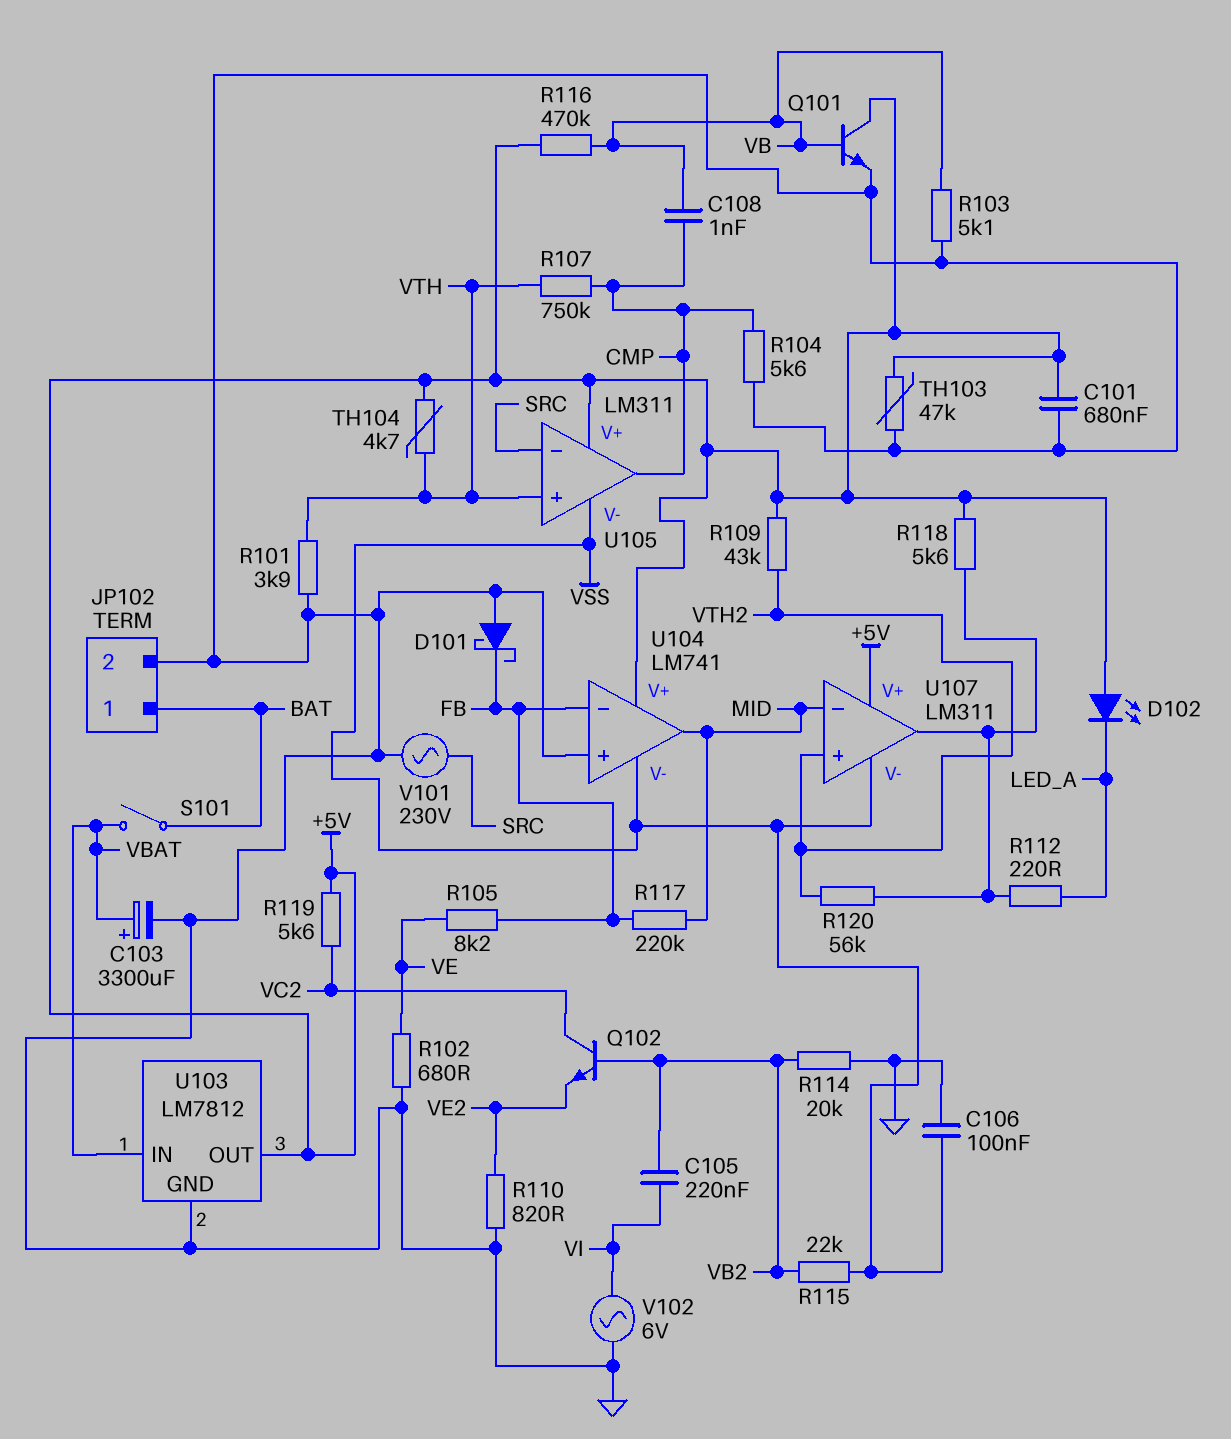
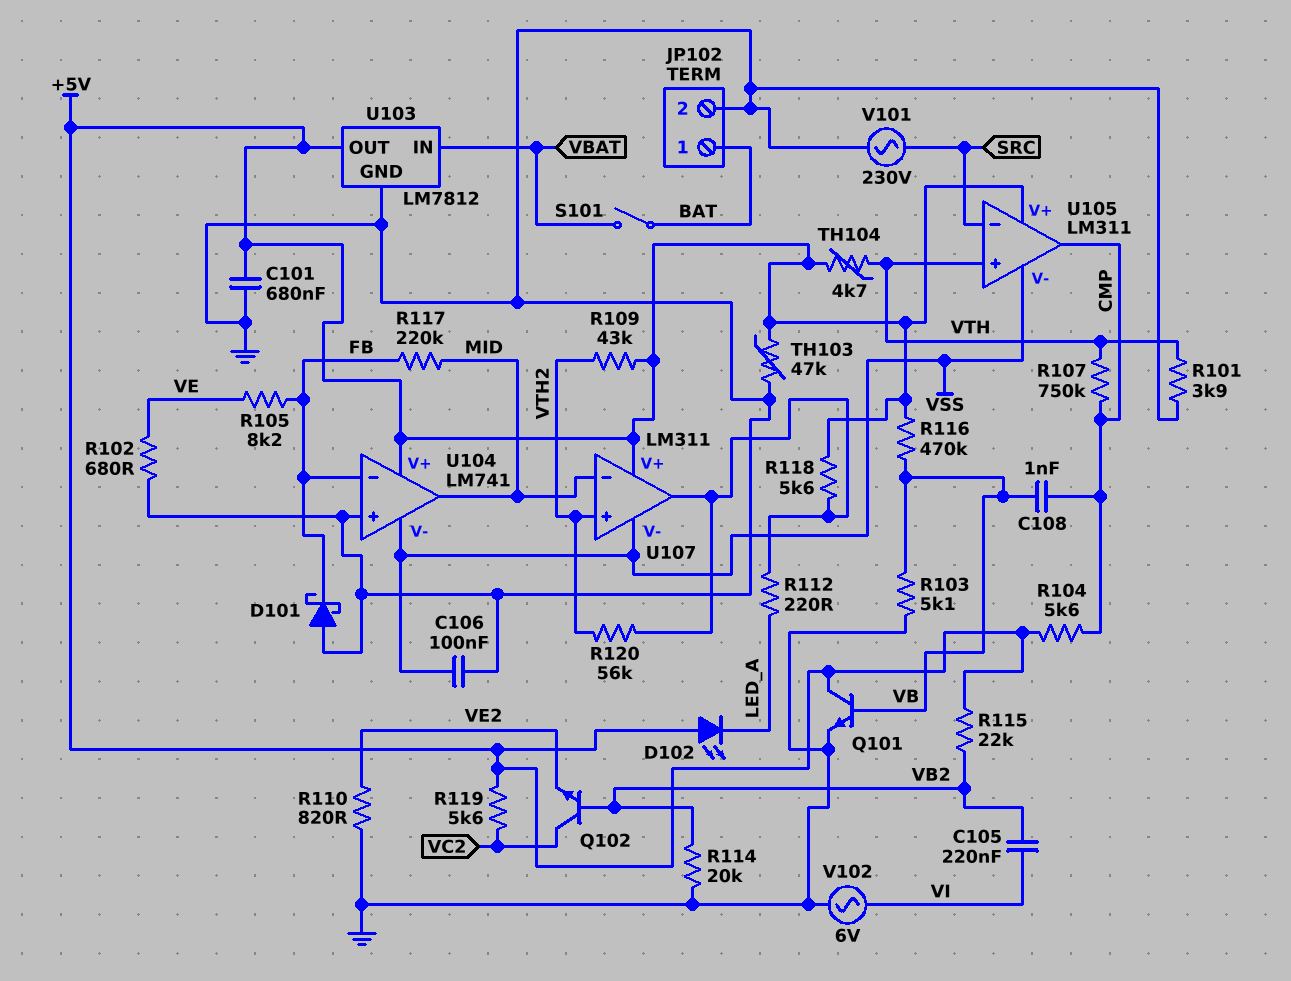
C103: 3300uF (plus VBAT, minus GND) -> none
R104: 5.6k (CMP, GND) -> 5.6k (+5V, CMP)
R115: 22k (VB2, VSS) -> 22k (+5V, VB2)

